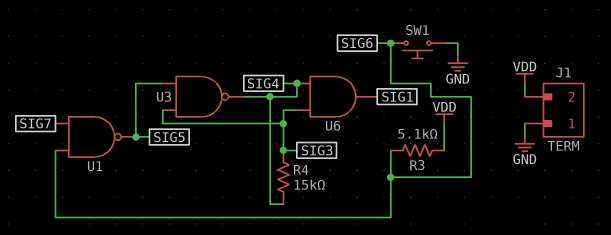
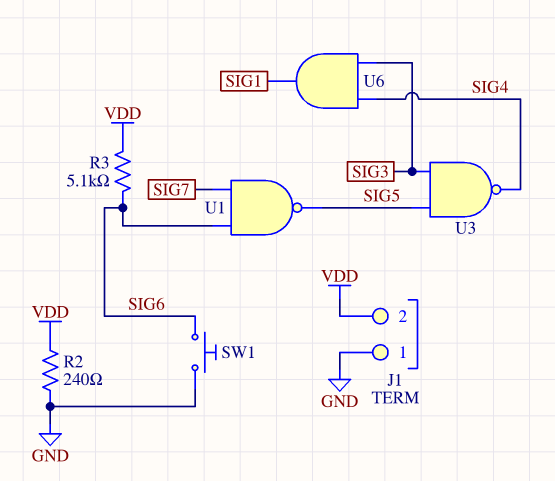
R2: none -> 240 (GND, VDD)
R4: 15k (SIG3, SIG4) -> none

